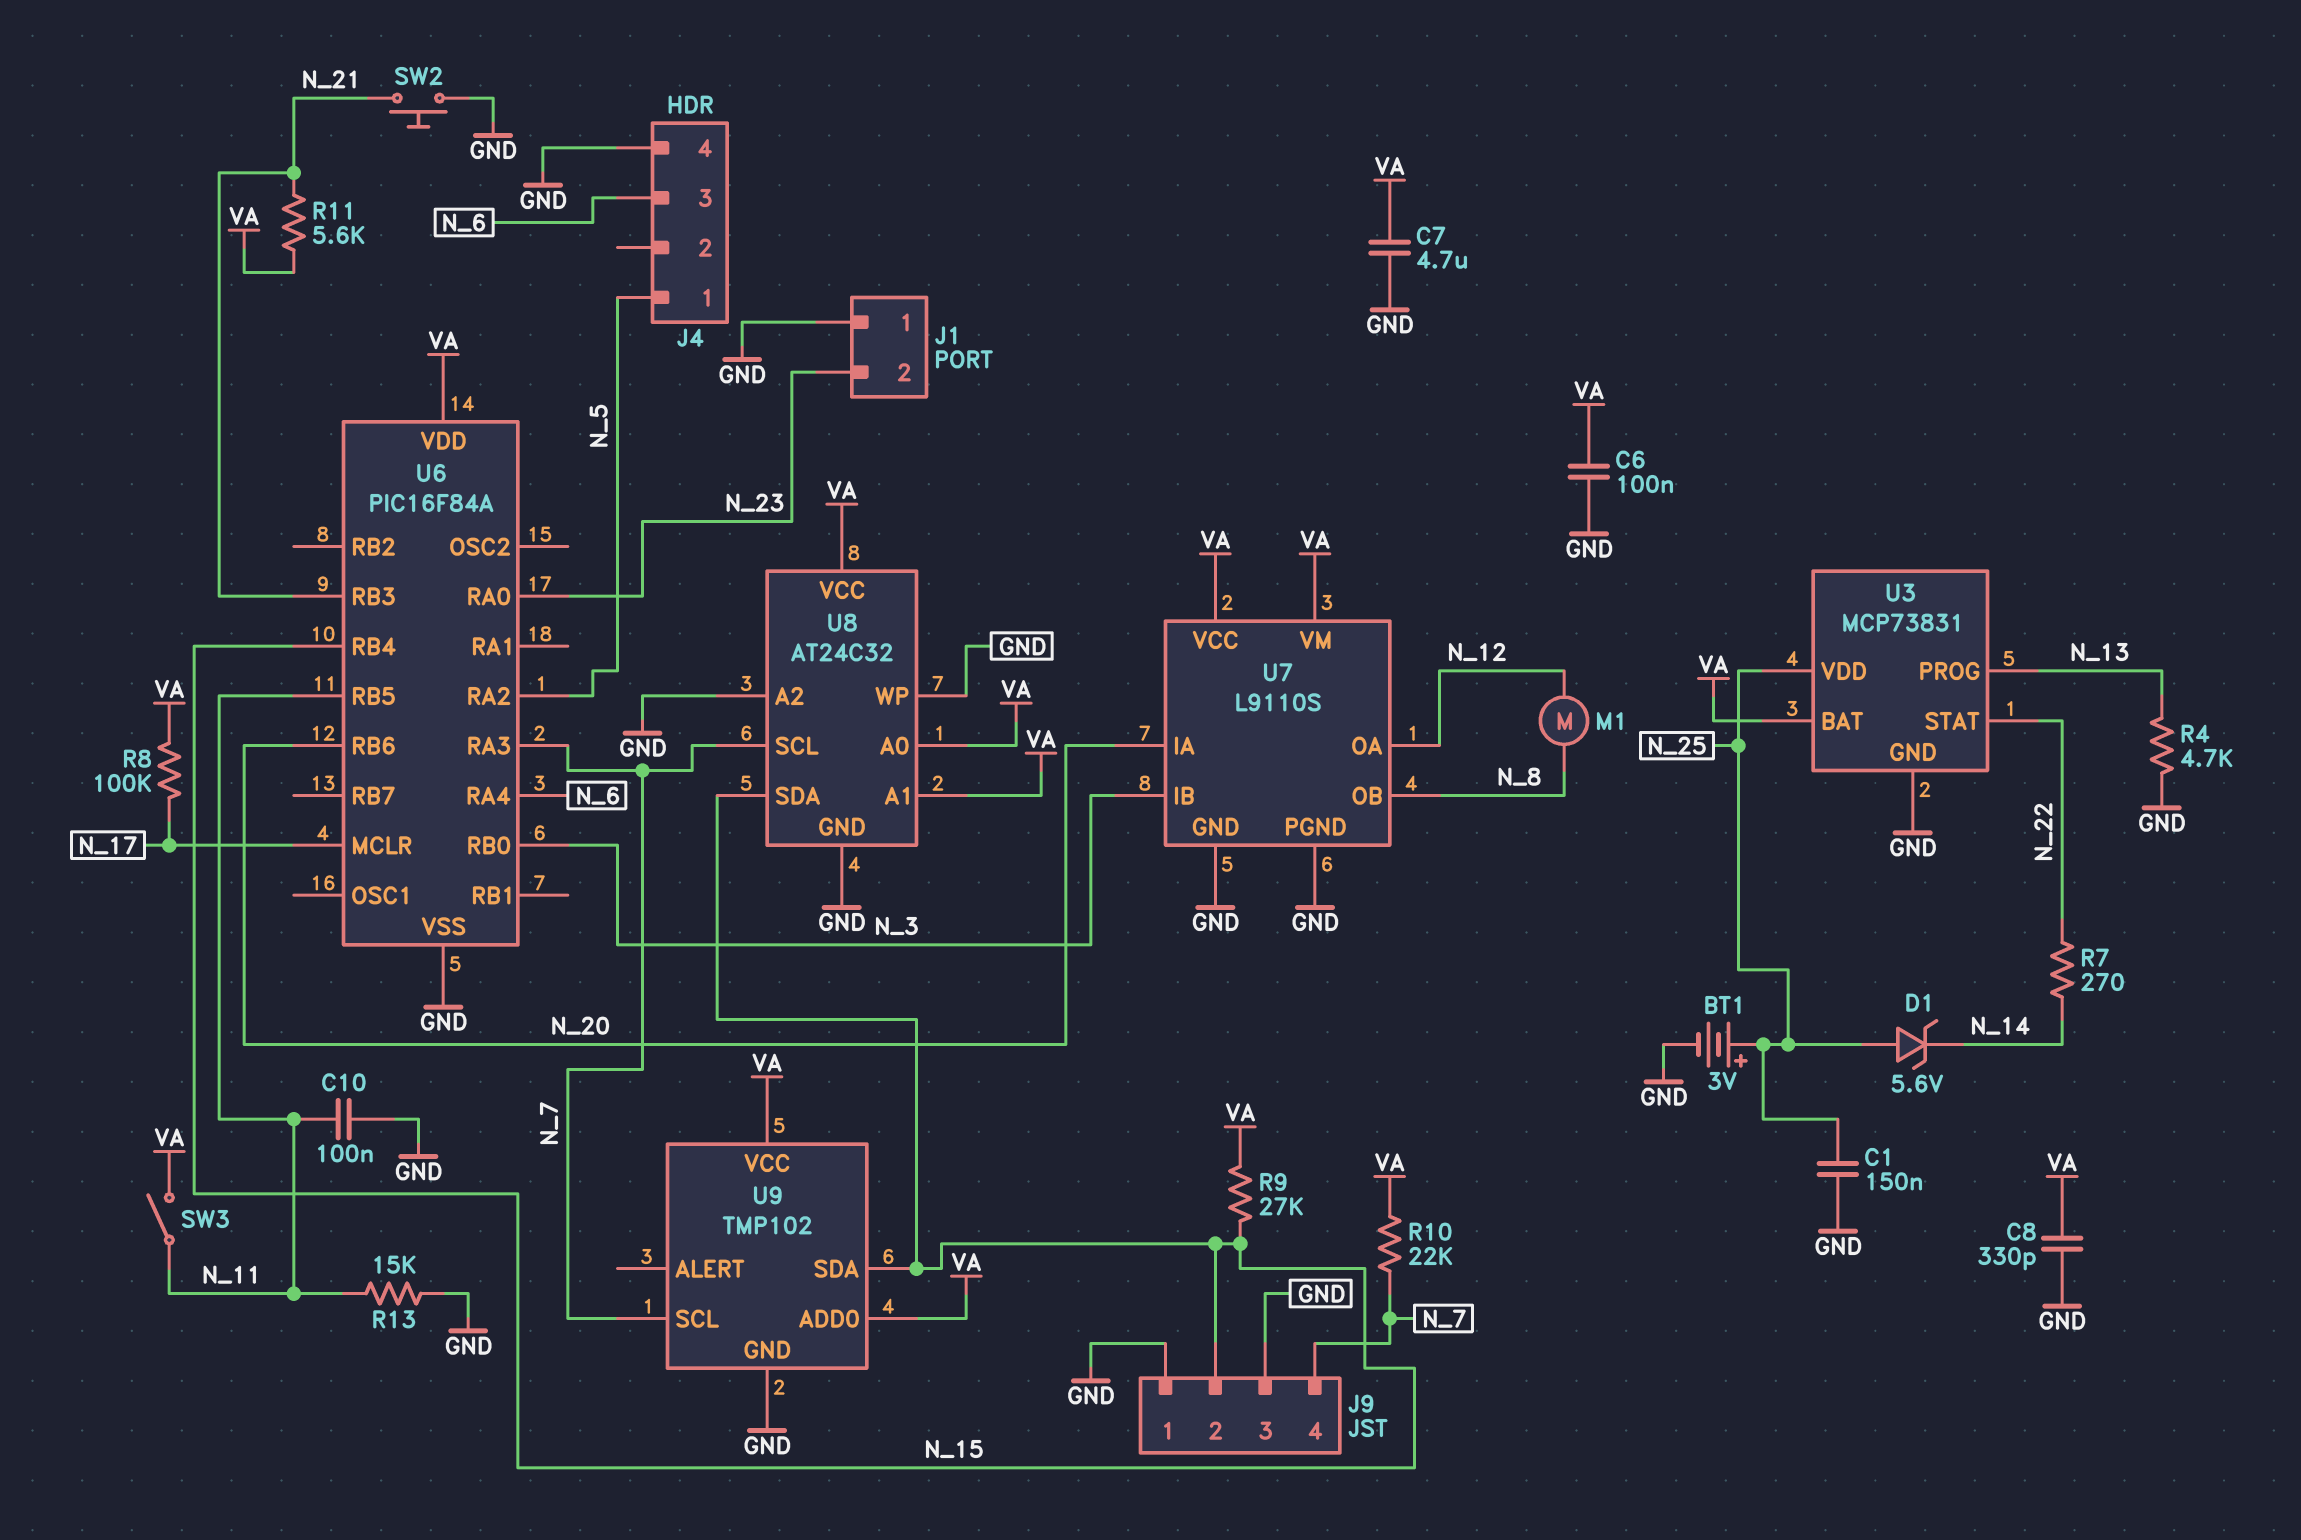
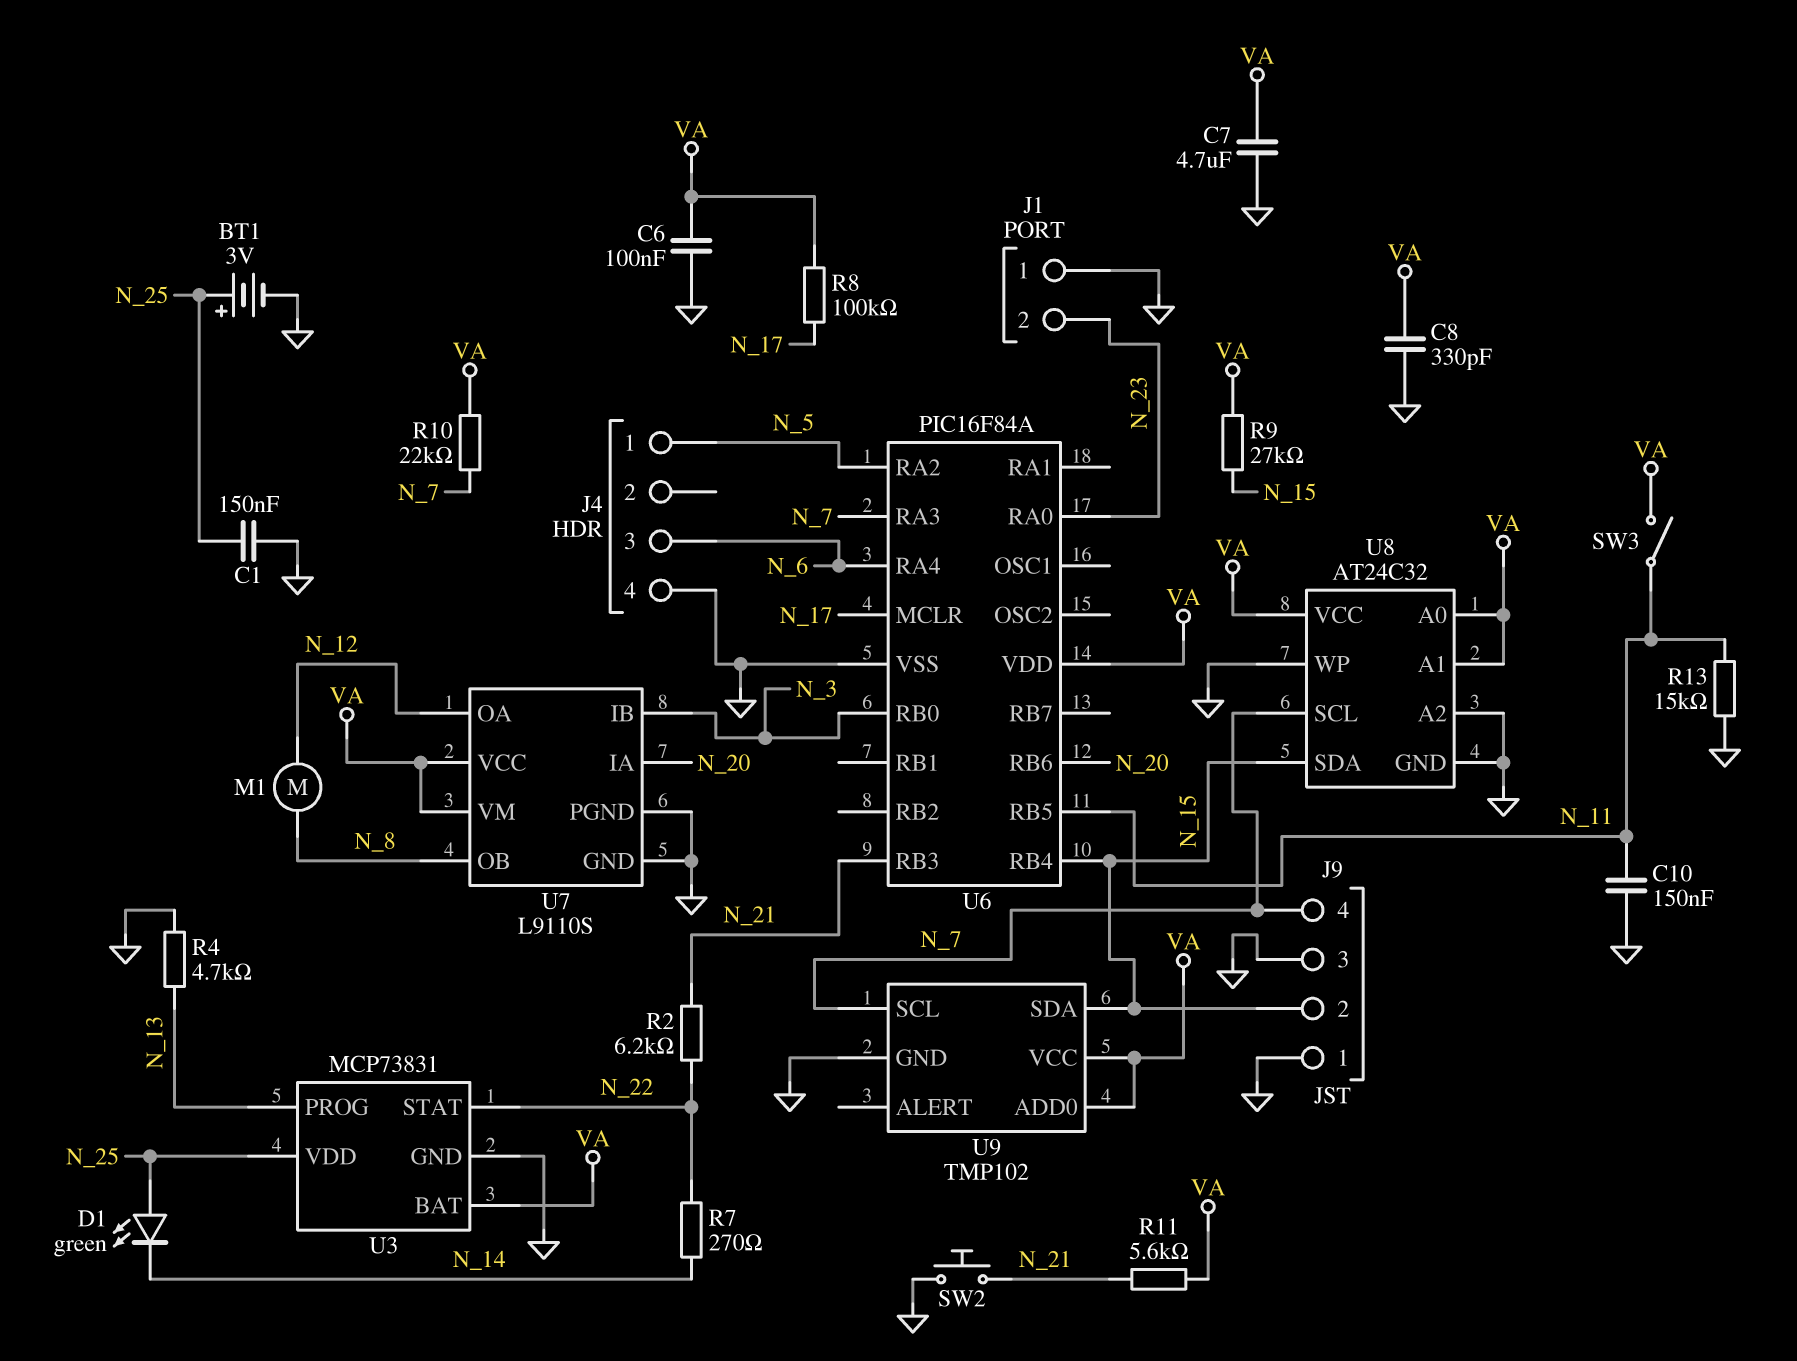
C10: 100nF (GND, N_11) -> 150nF (GND, N_11)
D1: zener 5.6V (A N_25, K N_14) -> LED green (A N_25, K N_14)
R2: none -> 6.2k (N_21, N_22)

